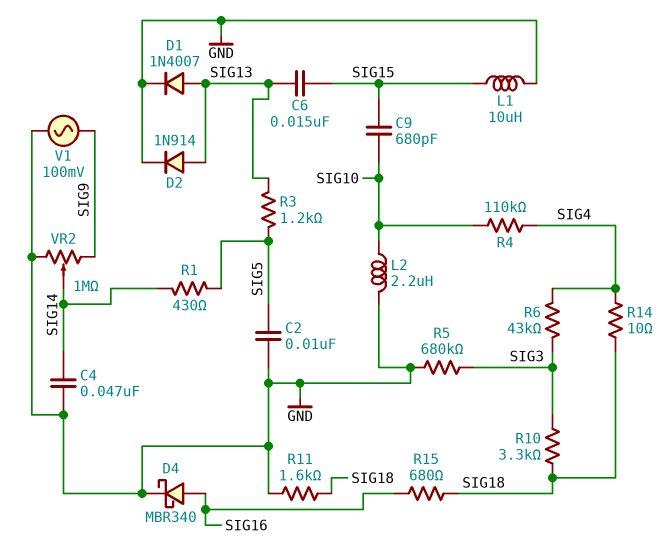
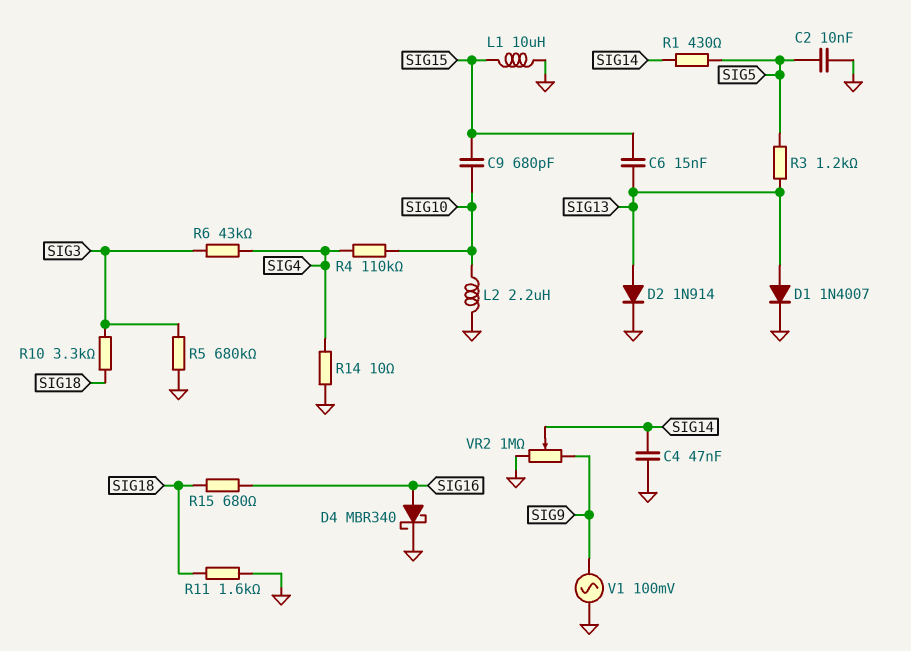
R14: 10 (SIG4, SIG18) -> 10 (GND, SIG4)

